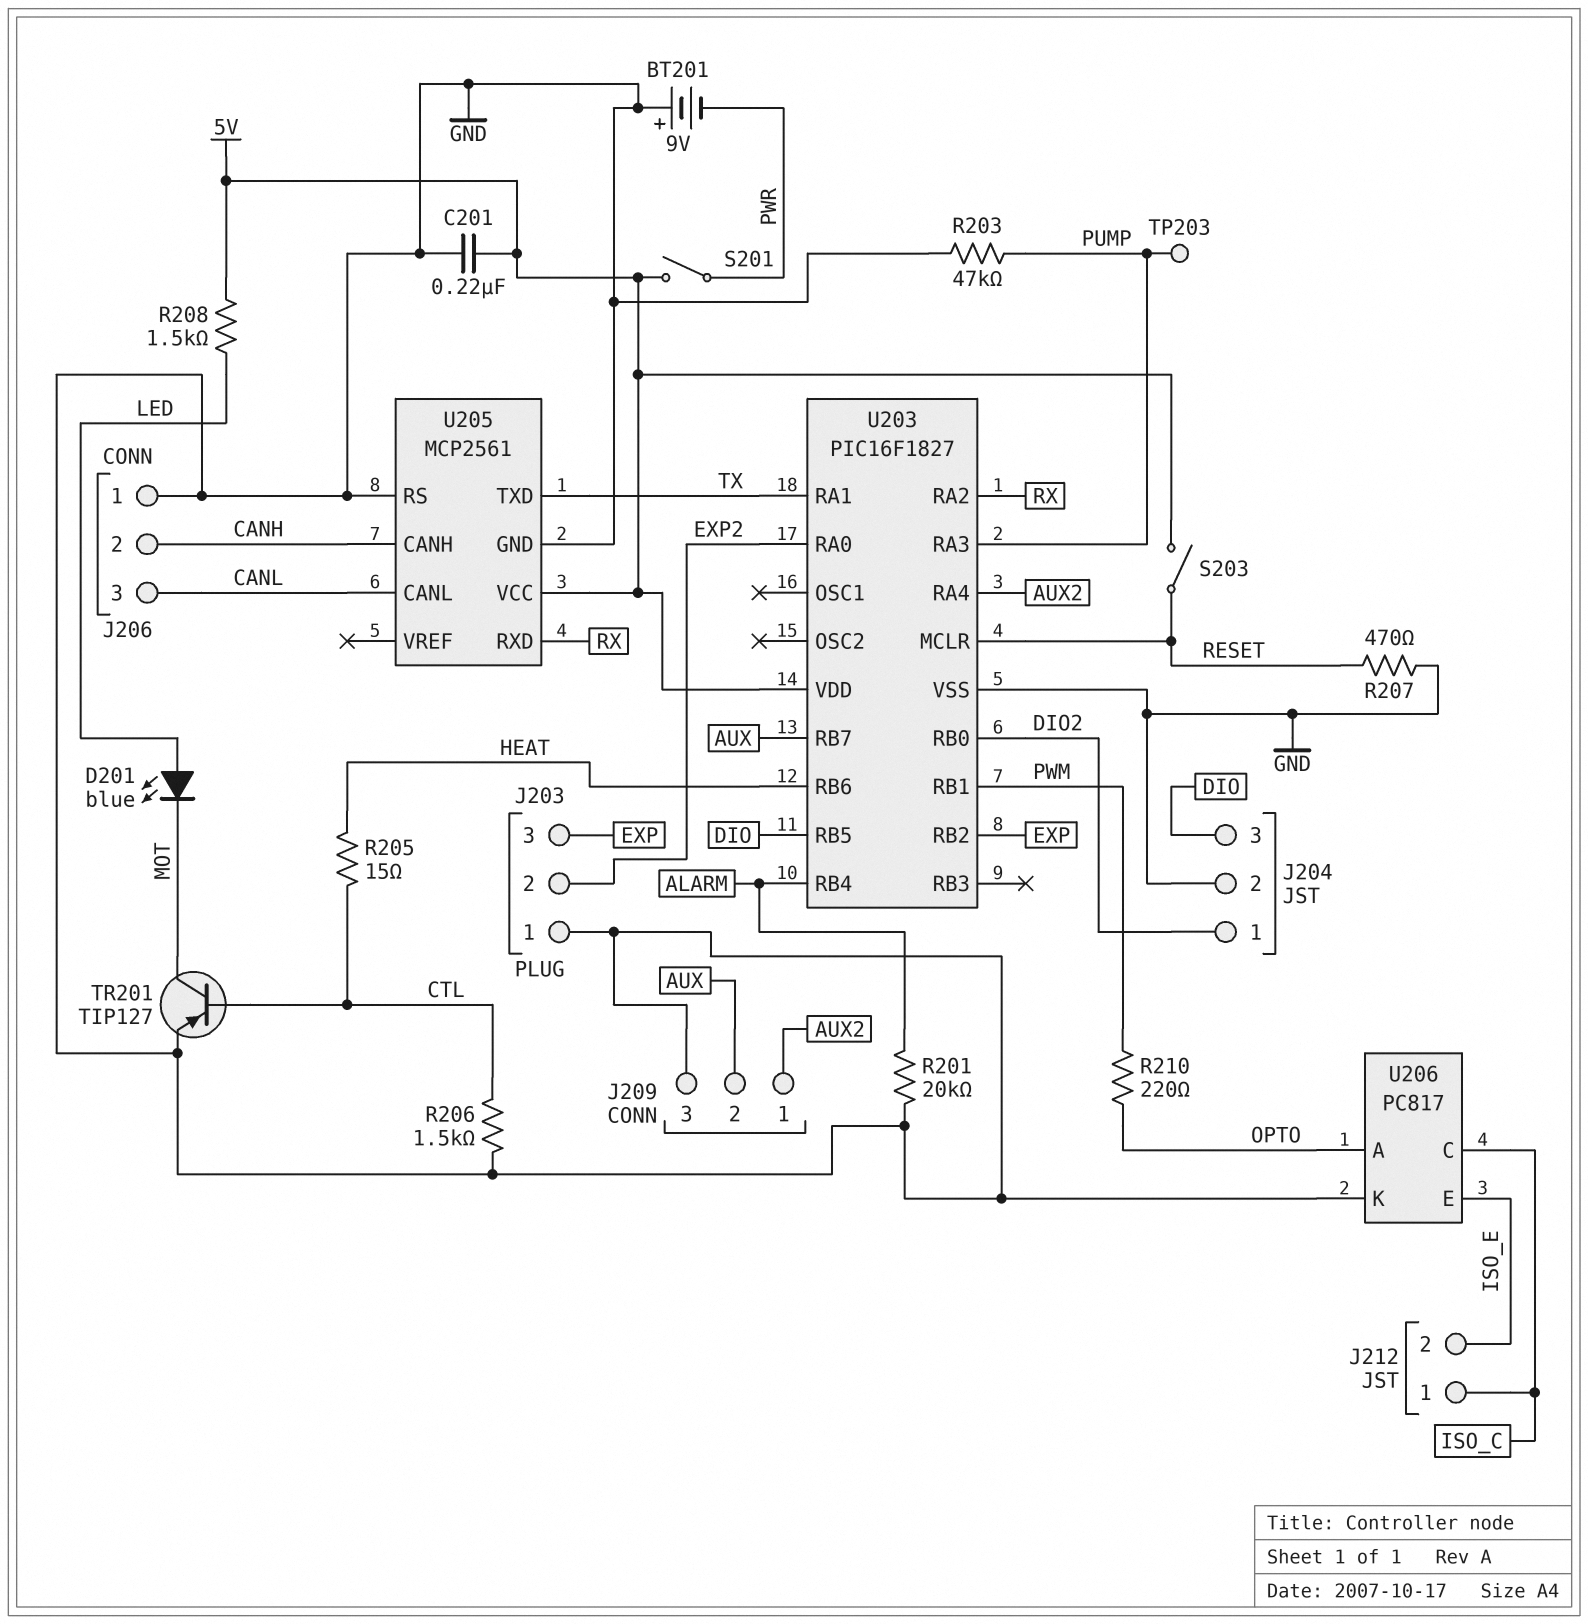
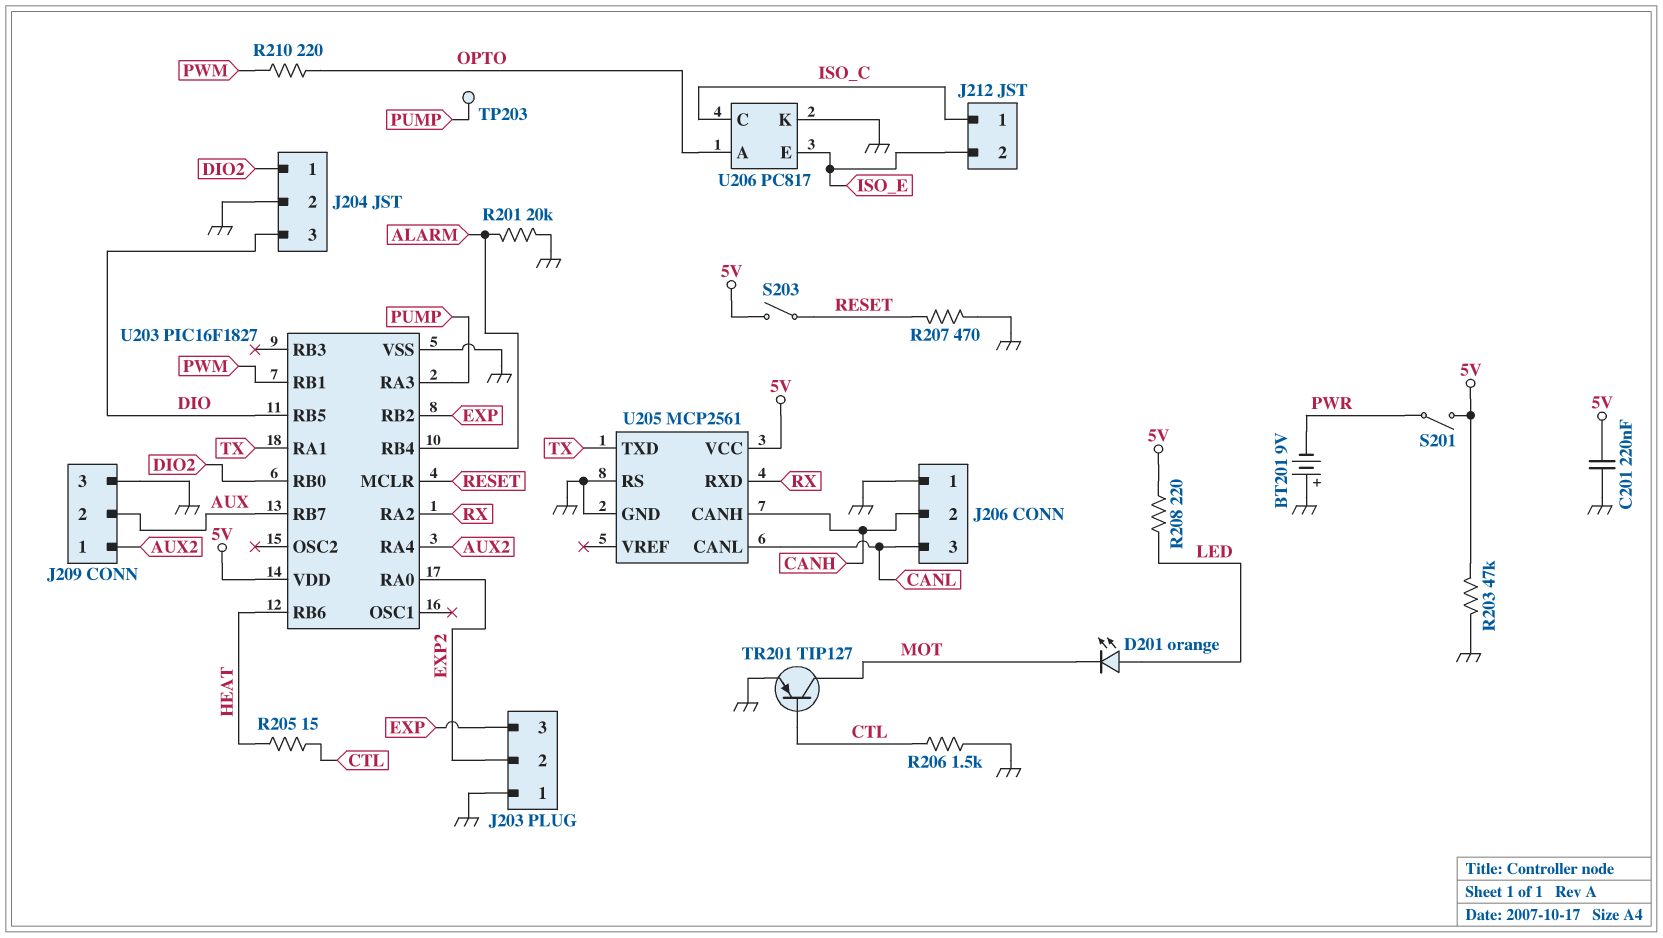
D201: LED blue (A LED, K MOT) -> LED orange (A LED, K MOT)
R203: 47k (GND, PUMP) -> 47k (5V, GND)
R208: 1.5k (5V, LED) -> 220 (5V, LED)

